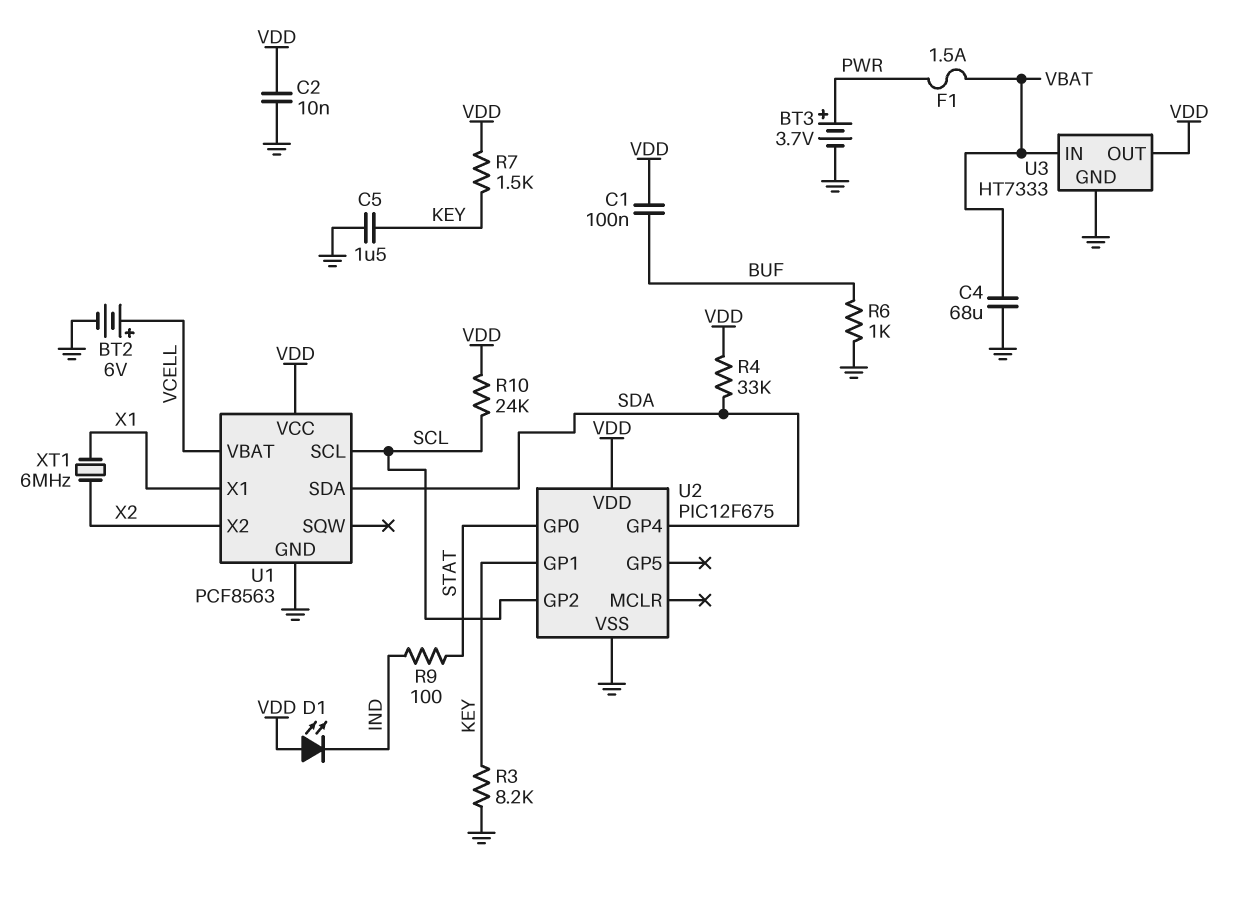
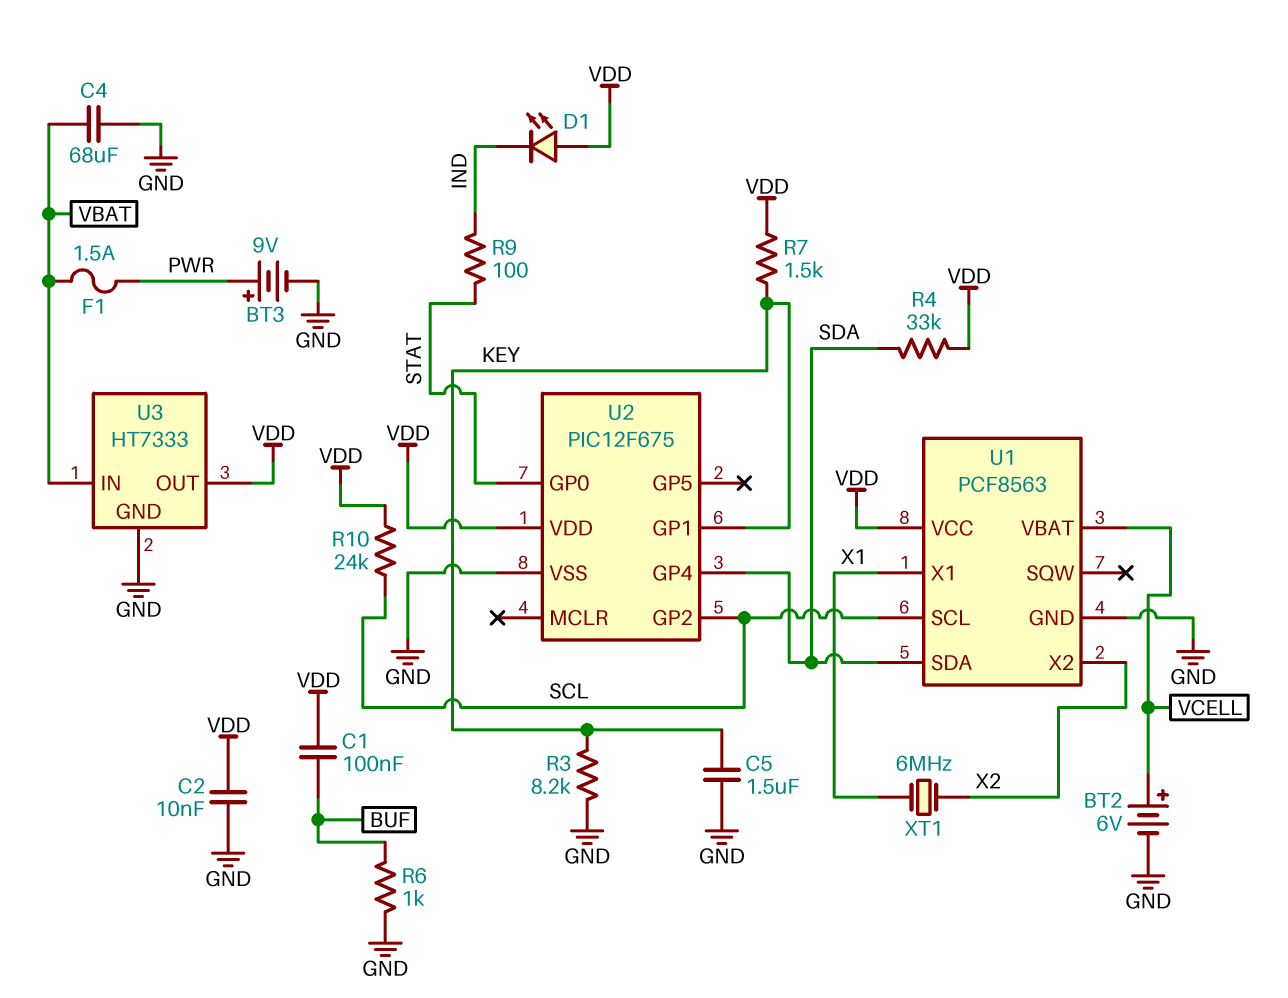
BT3: 3.7V (plus PWR, minus GND) -> 9V (plus PWR, minus GND)

